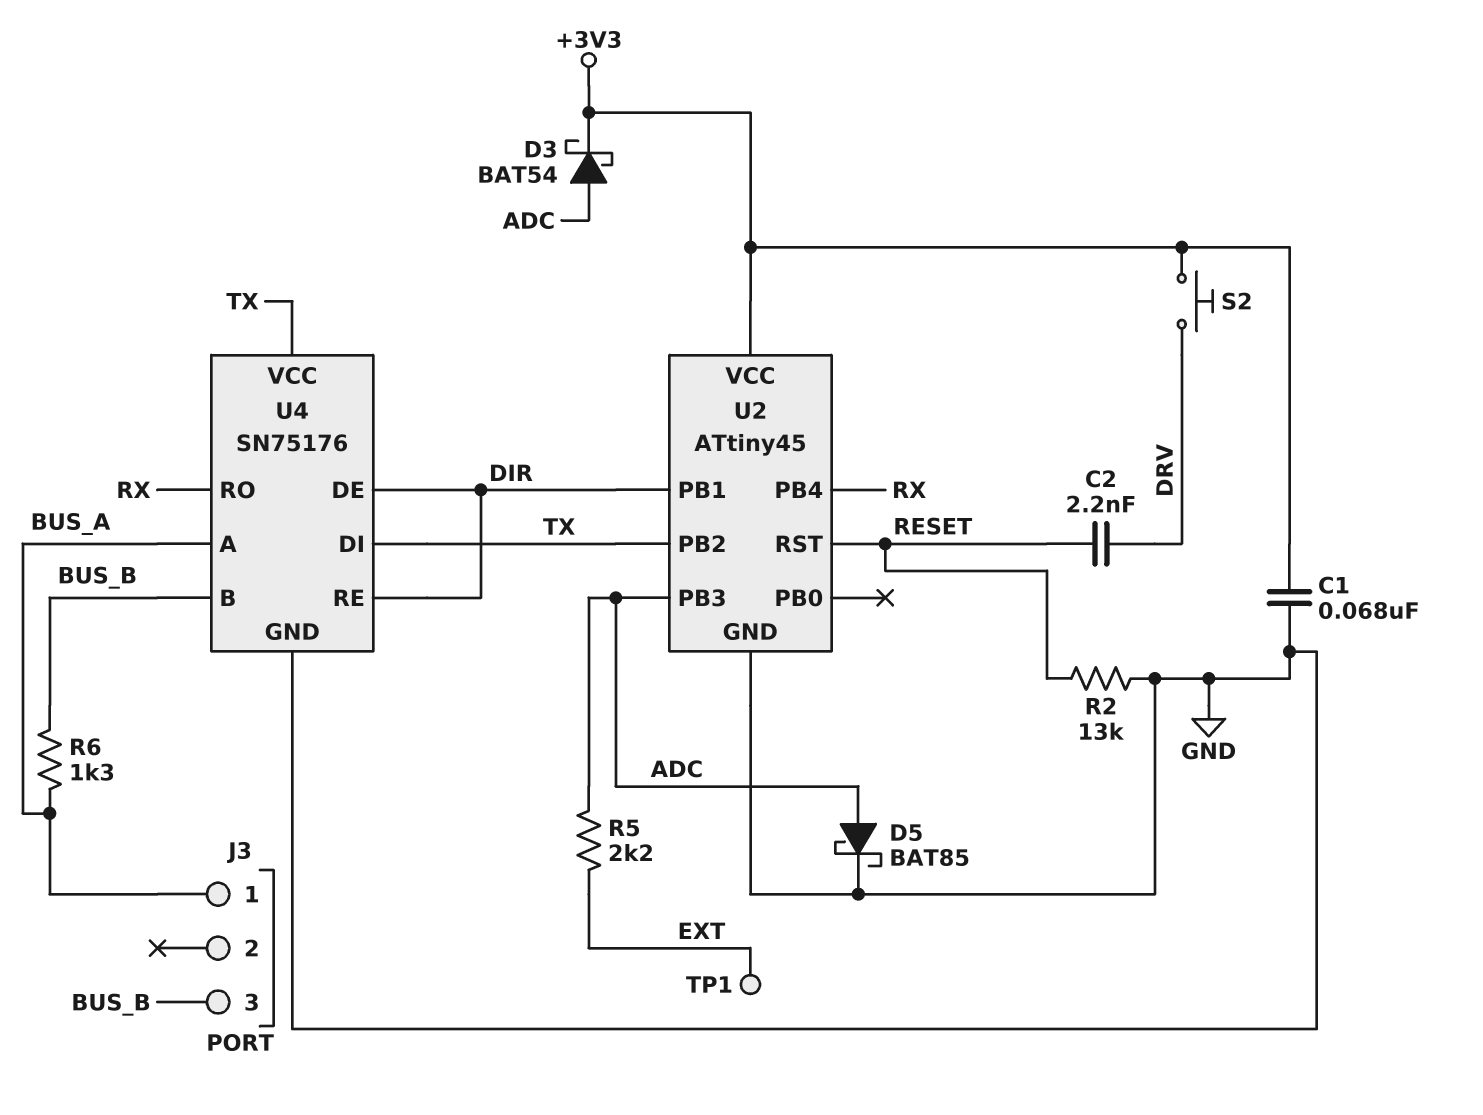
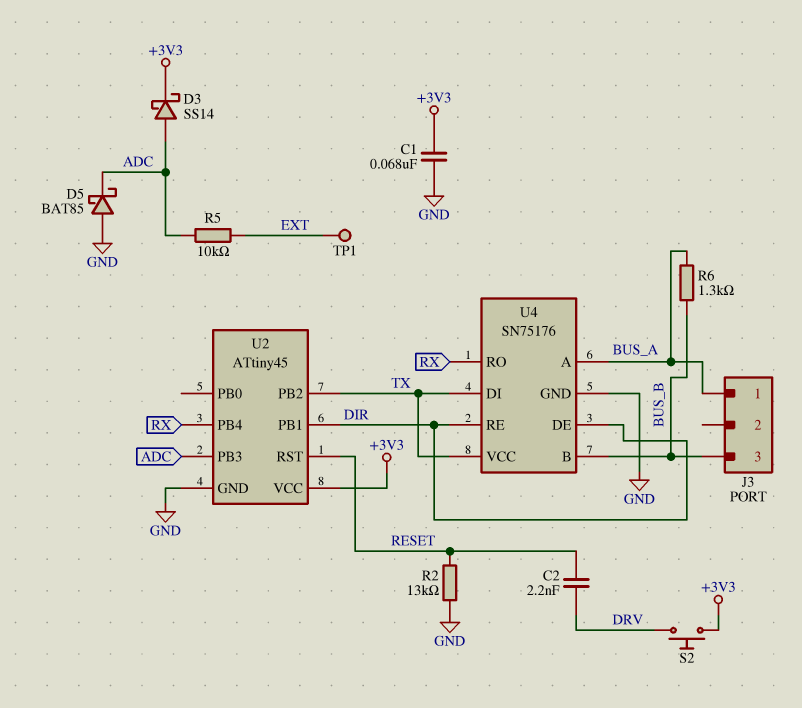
D3: schottky BAT54 (A ADC, K +3V3) -> schottky SS14 (A ADC, K +3V3)
D5: schottky BAT85 (A ADC, K GND) -> schottky BAT85 (A GND, K ADC)
R5: 2.2k (ADC, EXT) -> 10k (ADC, EXT)

